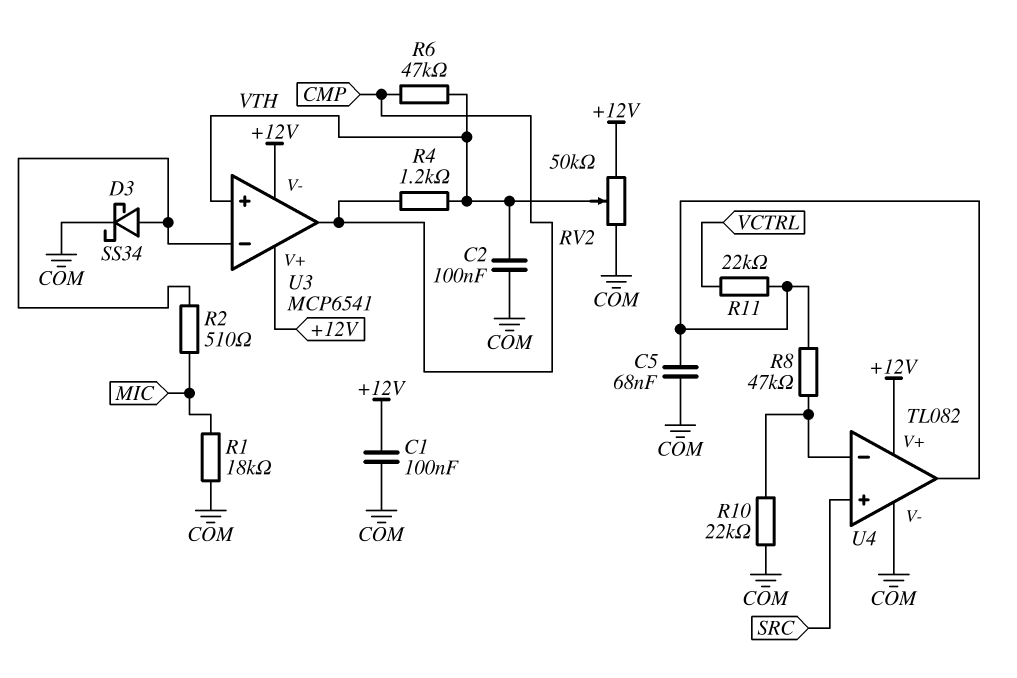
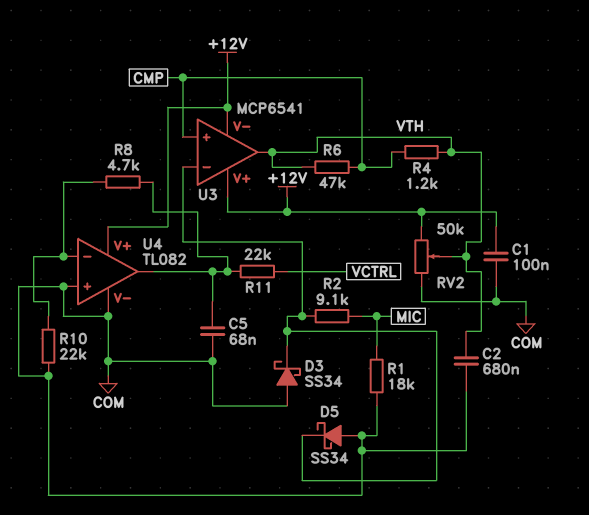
C2: 100nF (COM, VTH) -> 680nF (COM, VTH)
D3: schottky SS34 (A U3/in-, K COM) -> schottky SS34 (A COM, K U3/in-)
D5: none -> schottky SS34 (A COM, K U3/in-)
R2: 510 (MIC, U3/in-) -> 9.1k (MIC, U3/in-)
R8: 47k (U4/in-, U4/out) -> 4.7k (U4/in-, U4/out)
U3 pin in+: VTH -> CMP
U3 pin out: CMP -> VTH
U4 pin in+: SRC -> COM

